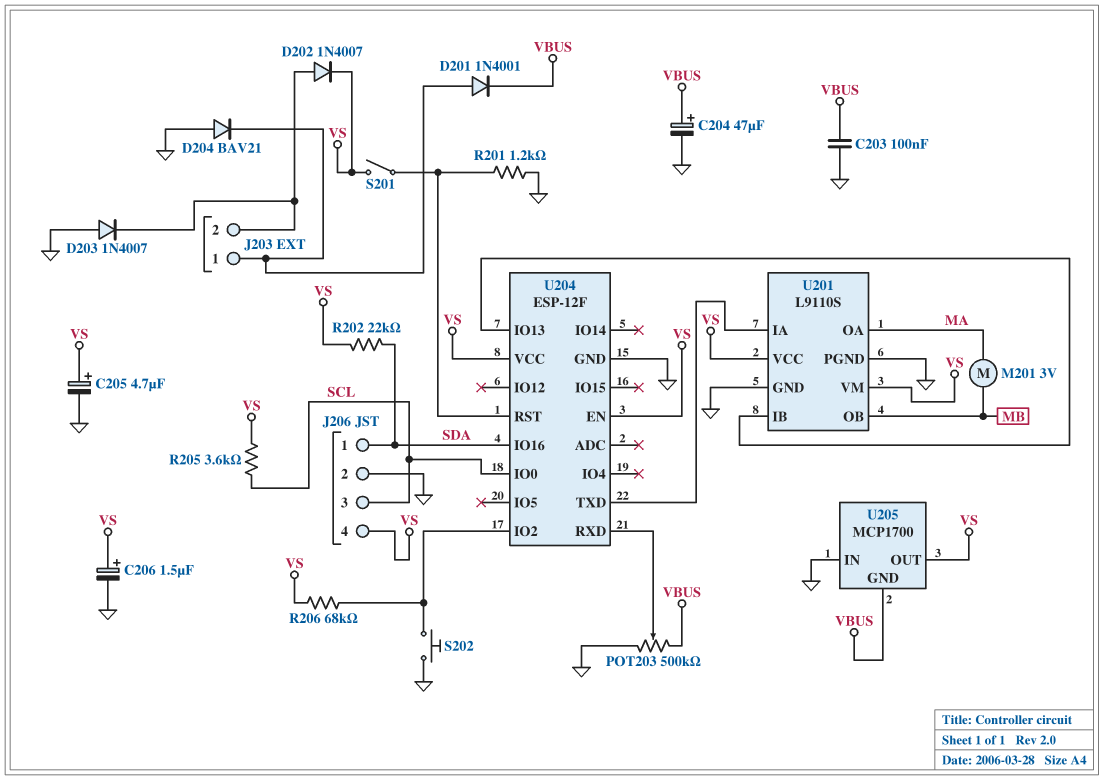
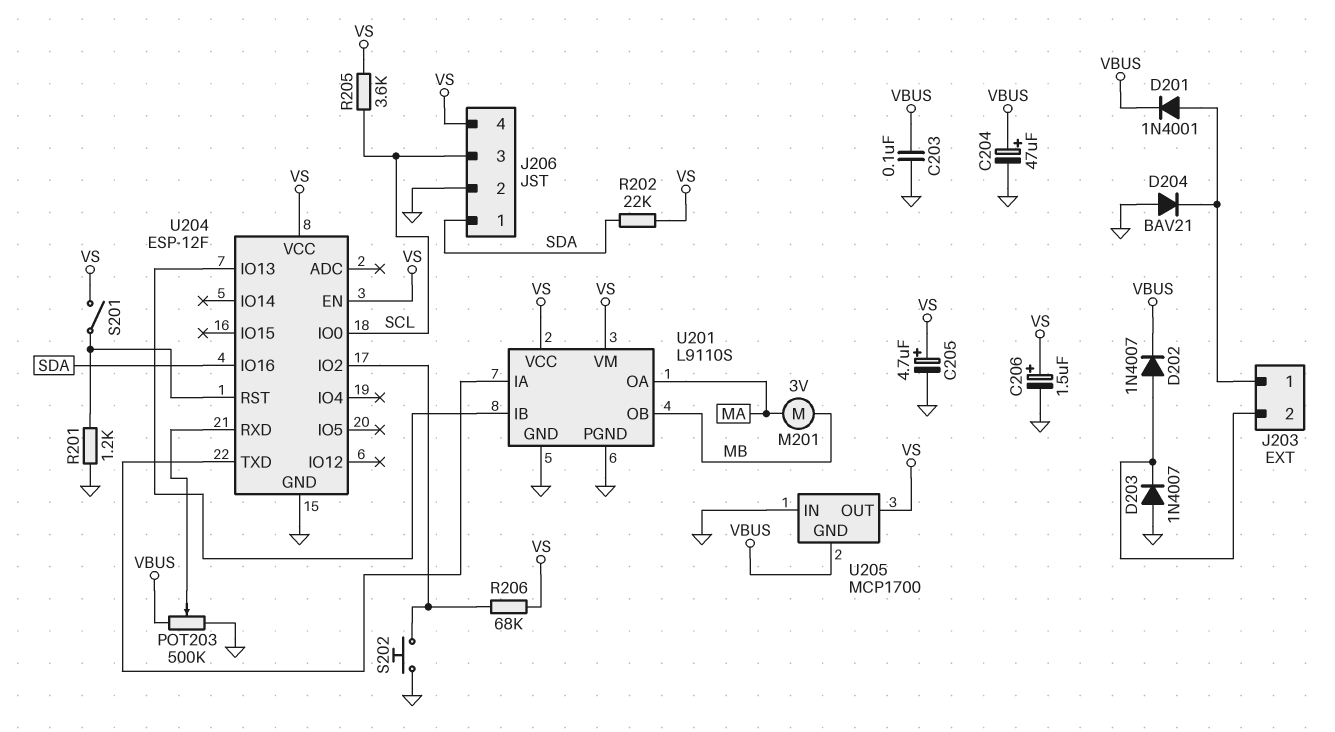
D202: diode 1N4007 (A J203/2, K VS) -> diode 1N4007 (A J203/2, K VBUS)

